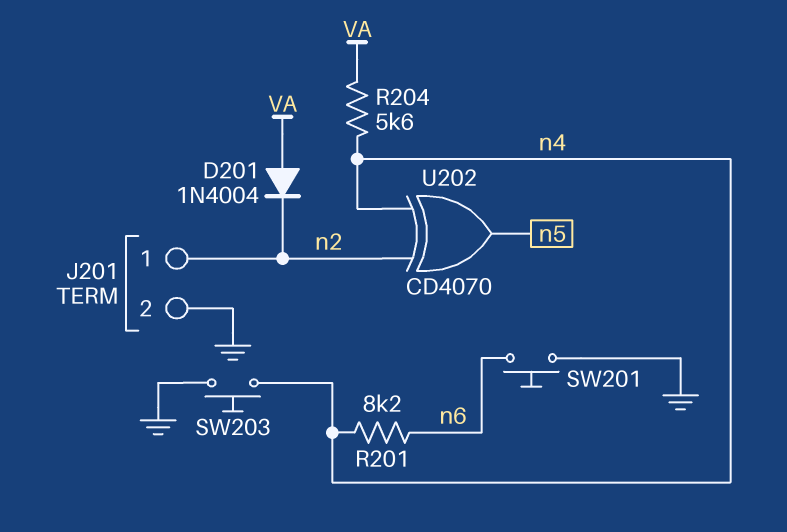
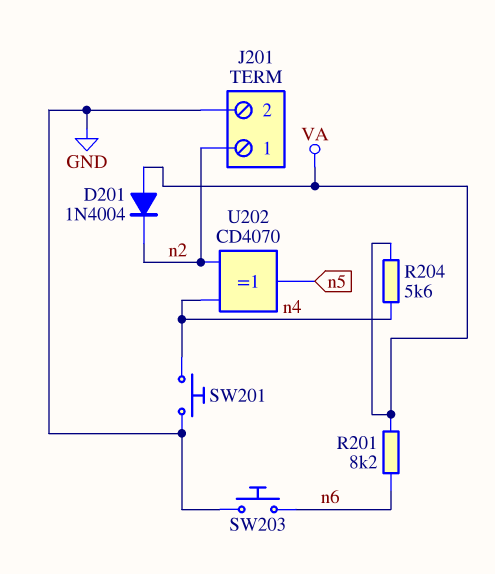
R201: 8.2k (n4, n6) -> 8.2k (VA, n6)
SW201: button (GND, n6) -> button (GND, n4)
SW203: button (GND, n4) -> button (GND, n6)

